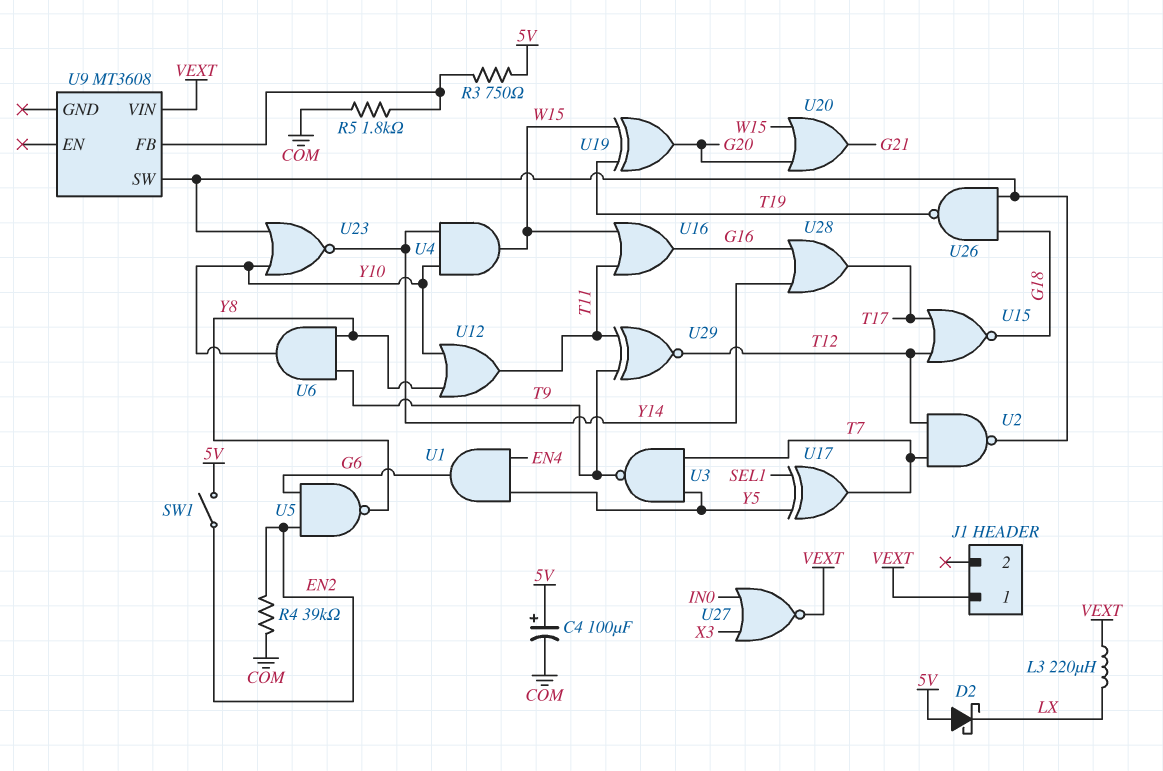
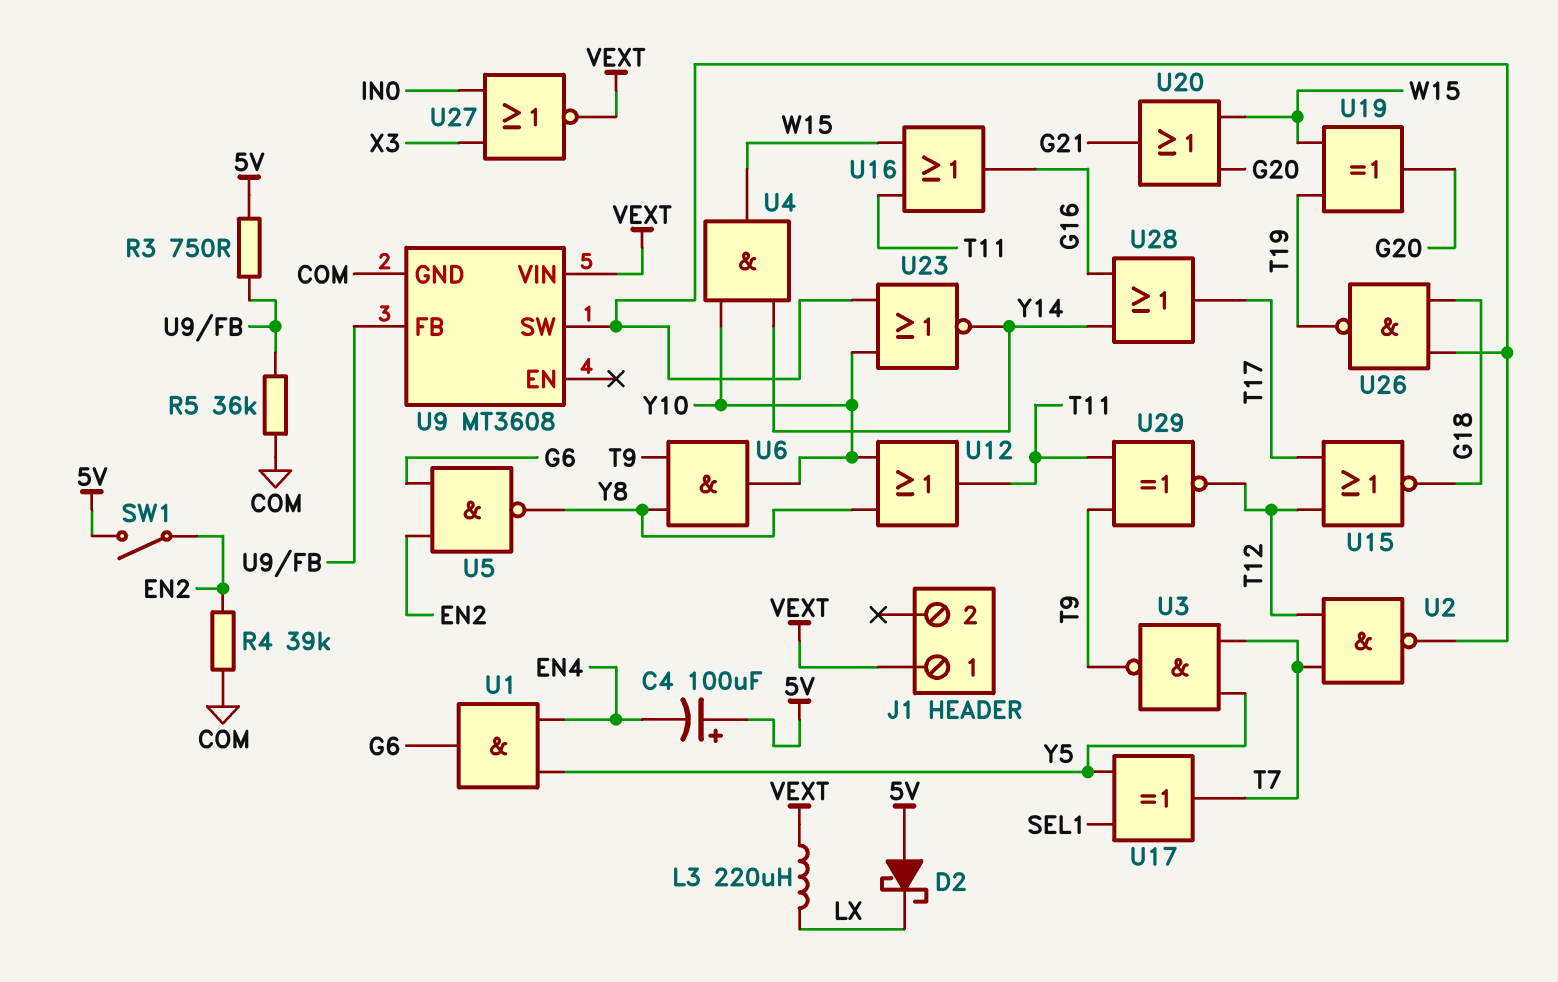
C4: 100uF (plus 5V, minus COM) -> 100uF (plus 5V, minus EN4)
R5: 1.8k (COM, U9/FB) -> 36k (COM, U9/FB)
U9 pin GND: none -> COM

